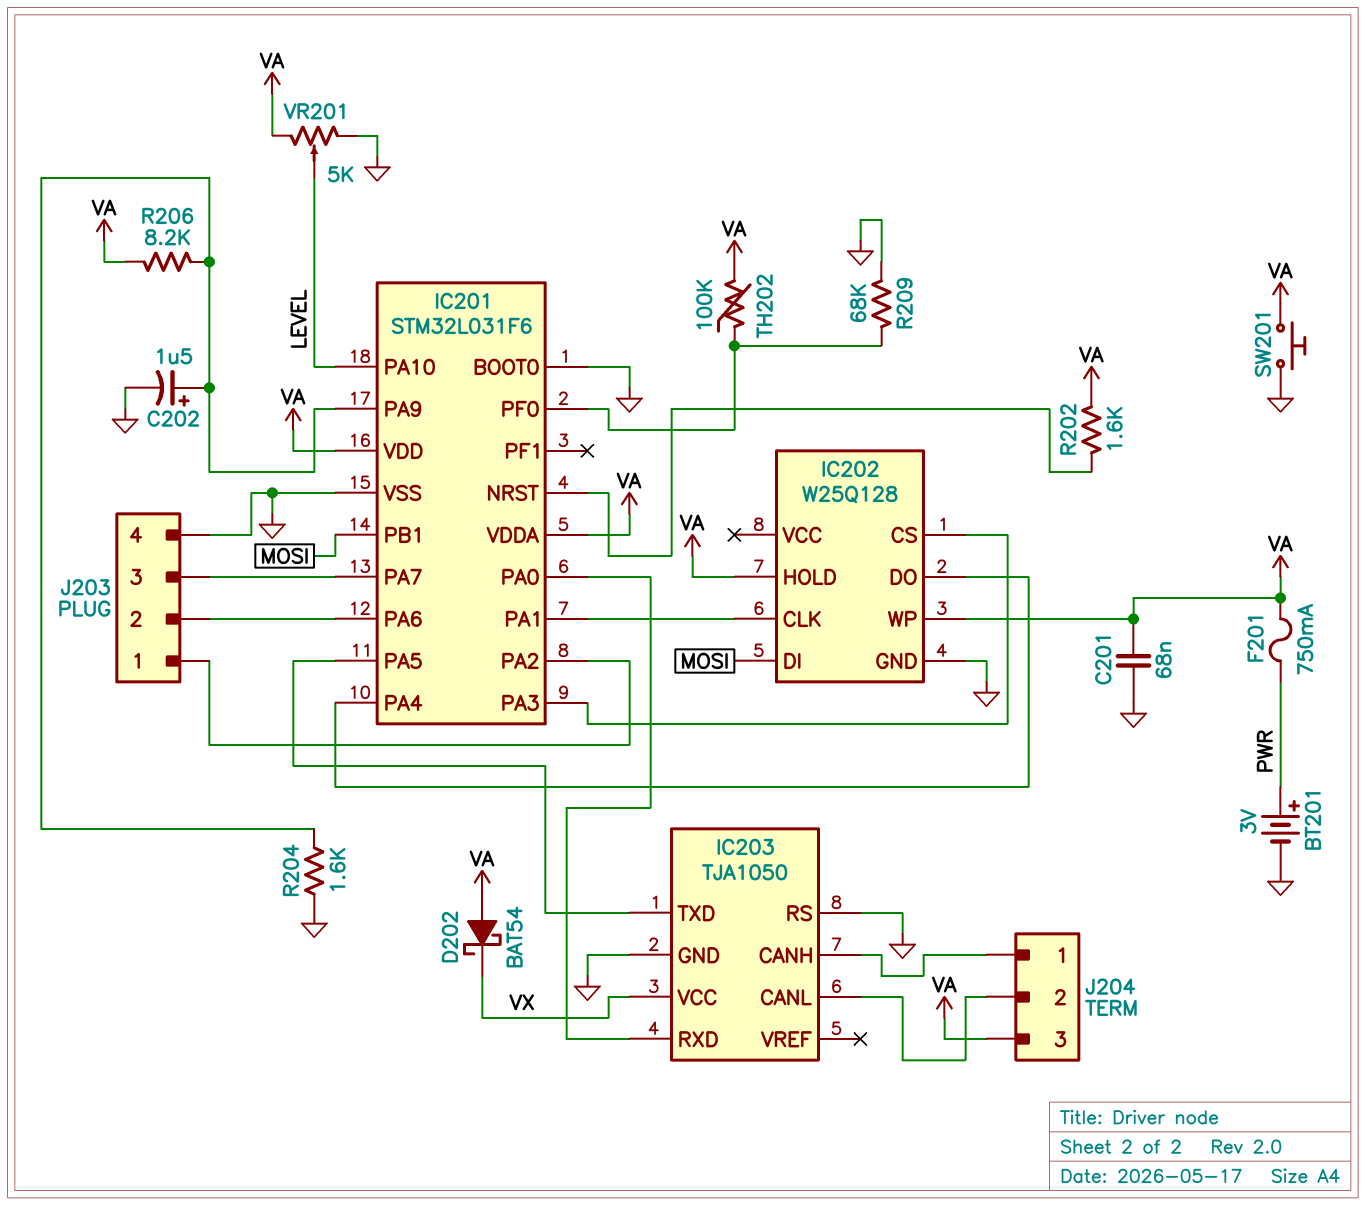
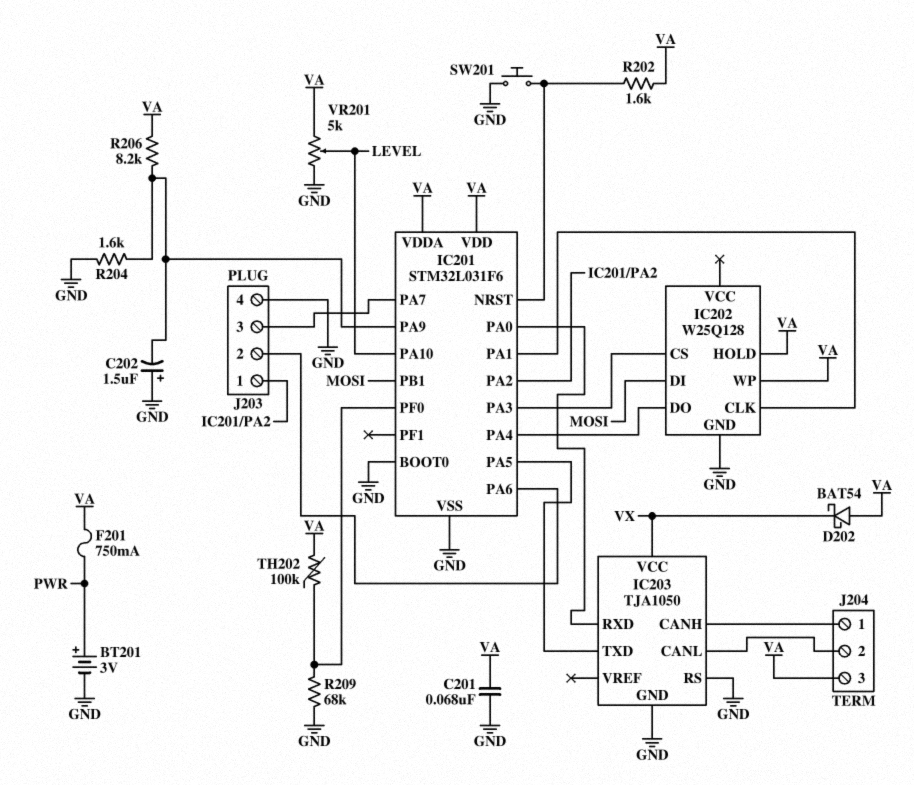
C202: 1.5uF (plus IC201/PA9, minus GND) -> 1.5uF (plus GND, minus IC201/PA9)
SW201: button (GND, VA) -> button (GND, IC201/NRST)

